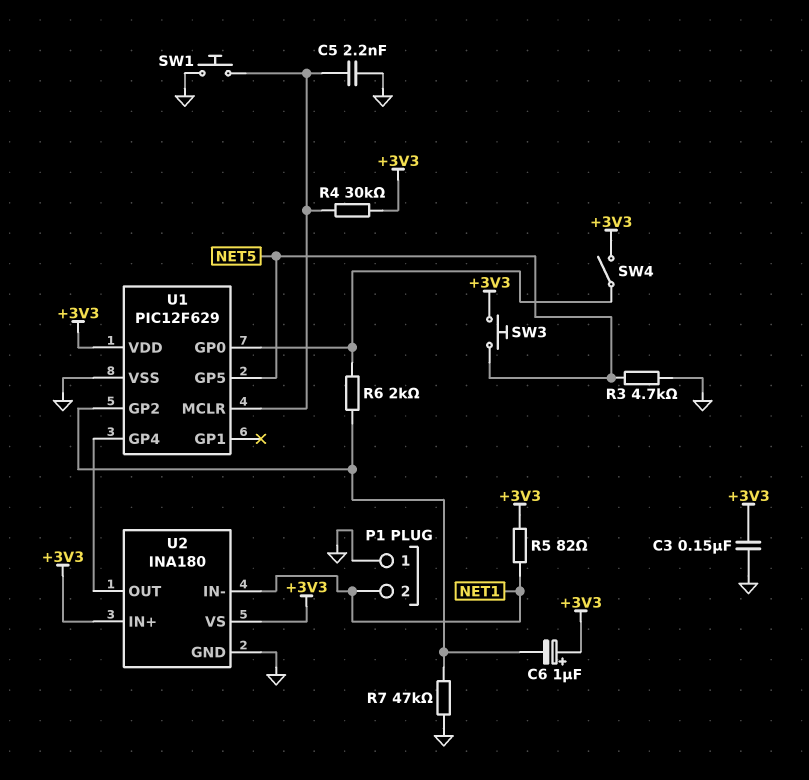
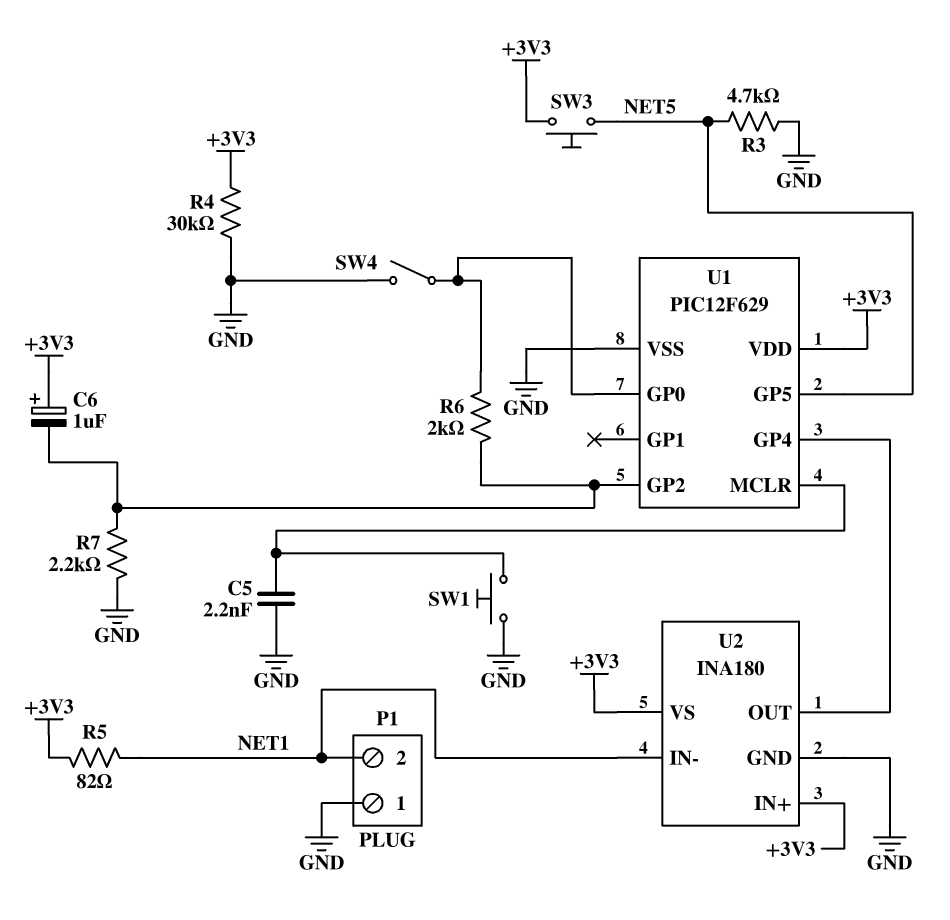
C3: 150nF (+3V3, GND) -> none
R4: 30k (+3V3, U1/MCLR) -> 30k (+3V3, GND)
R7: 47k (GND, U1/GP2) -> 2.2k (GND, U1/GP2)
SW4: switch (+3V3, U1/GP0) -> switch (GND, U1/GP0)

